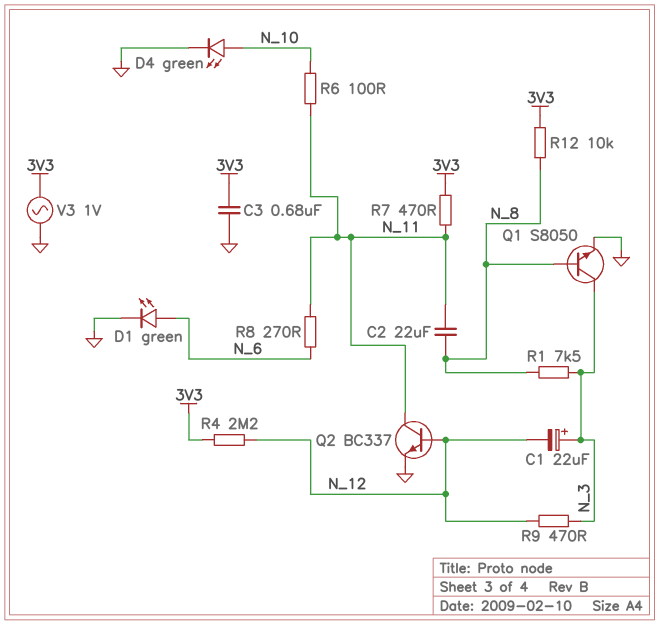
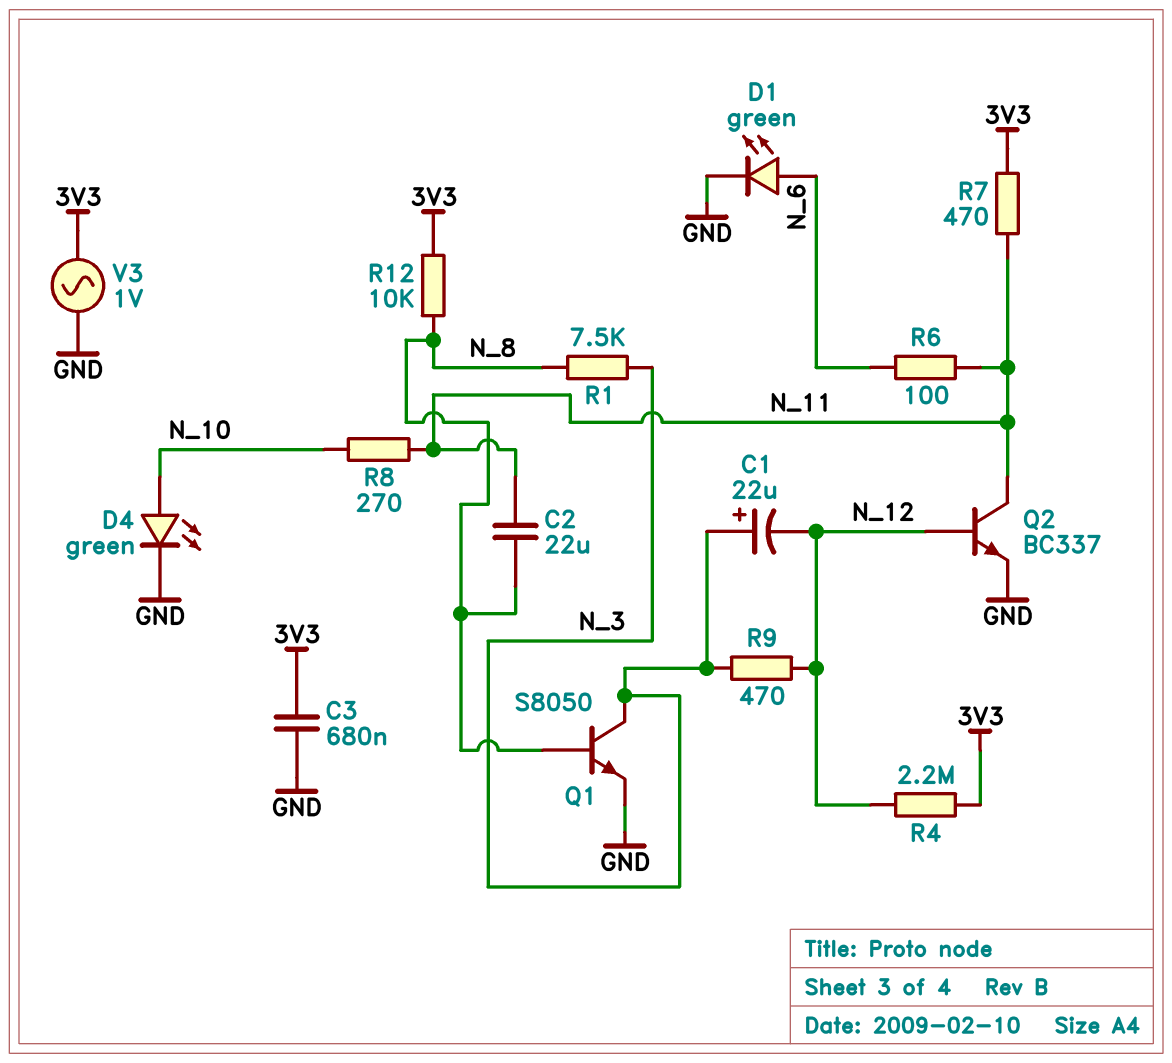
R6: 100 (N_10, N_11) -> 100 (N_6, N_11)
R8: 270 (N_6, N_11) -> 270 (N_10, N_11)

